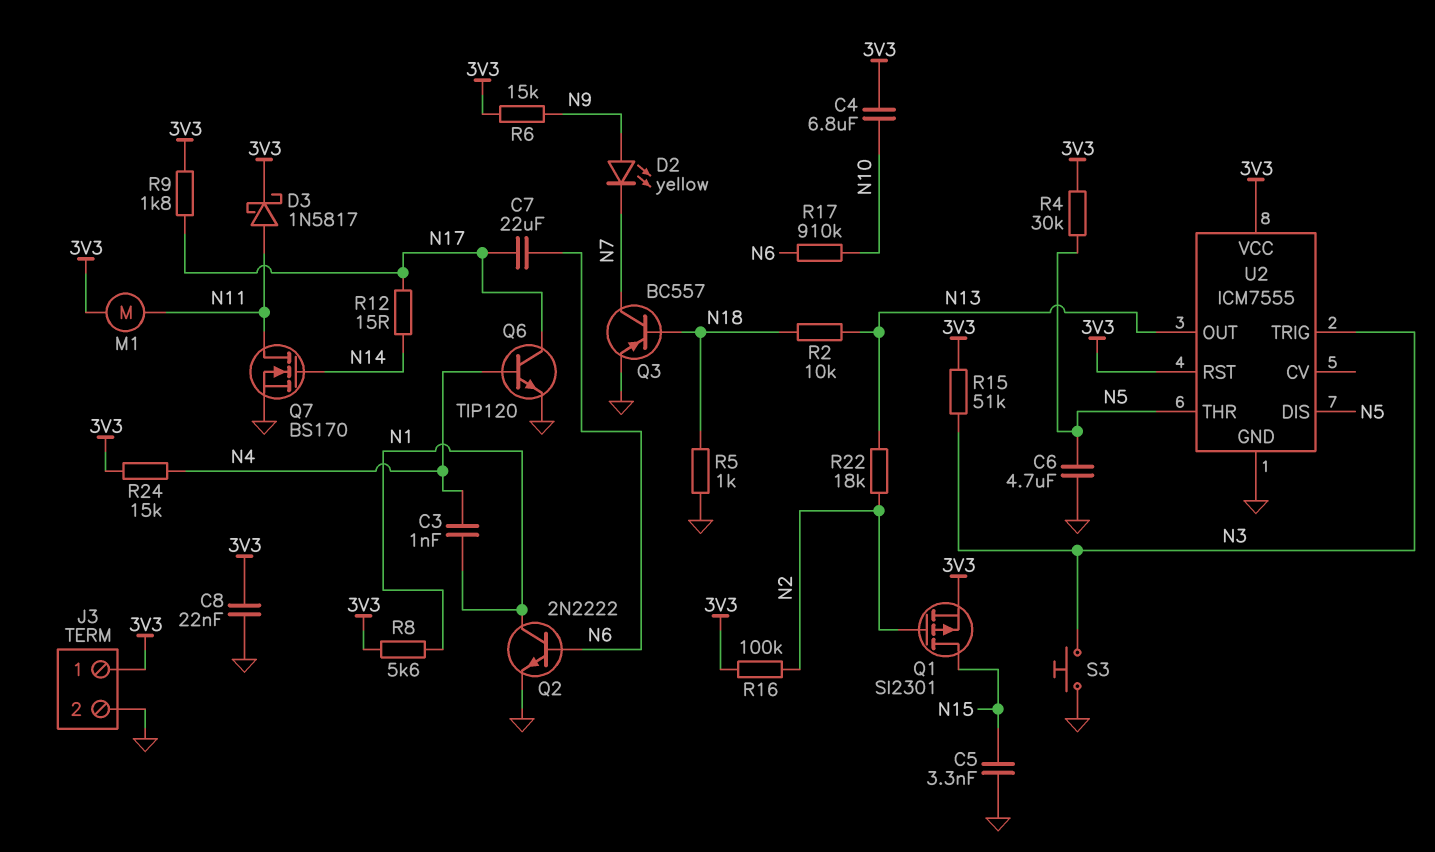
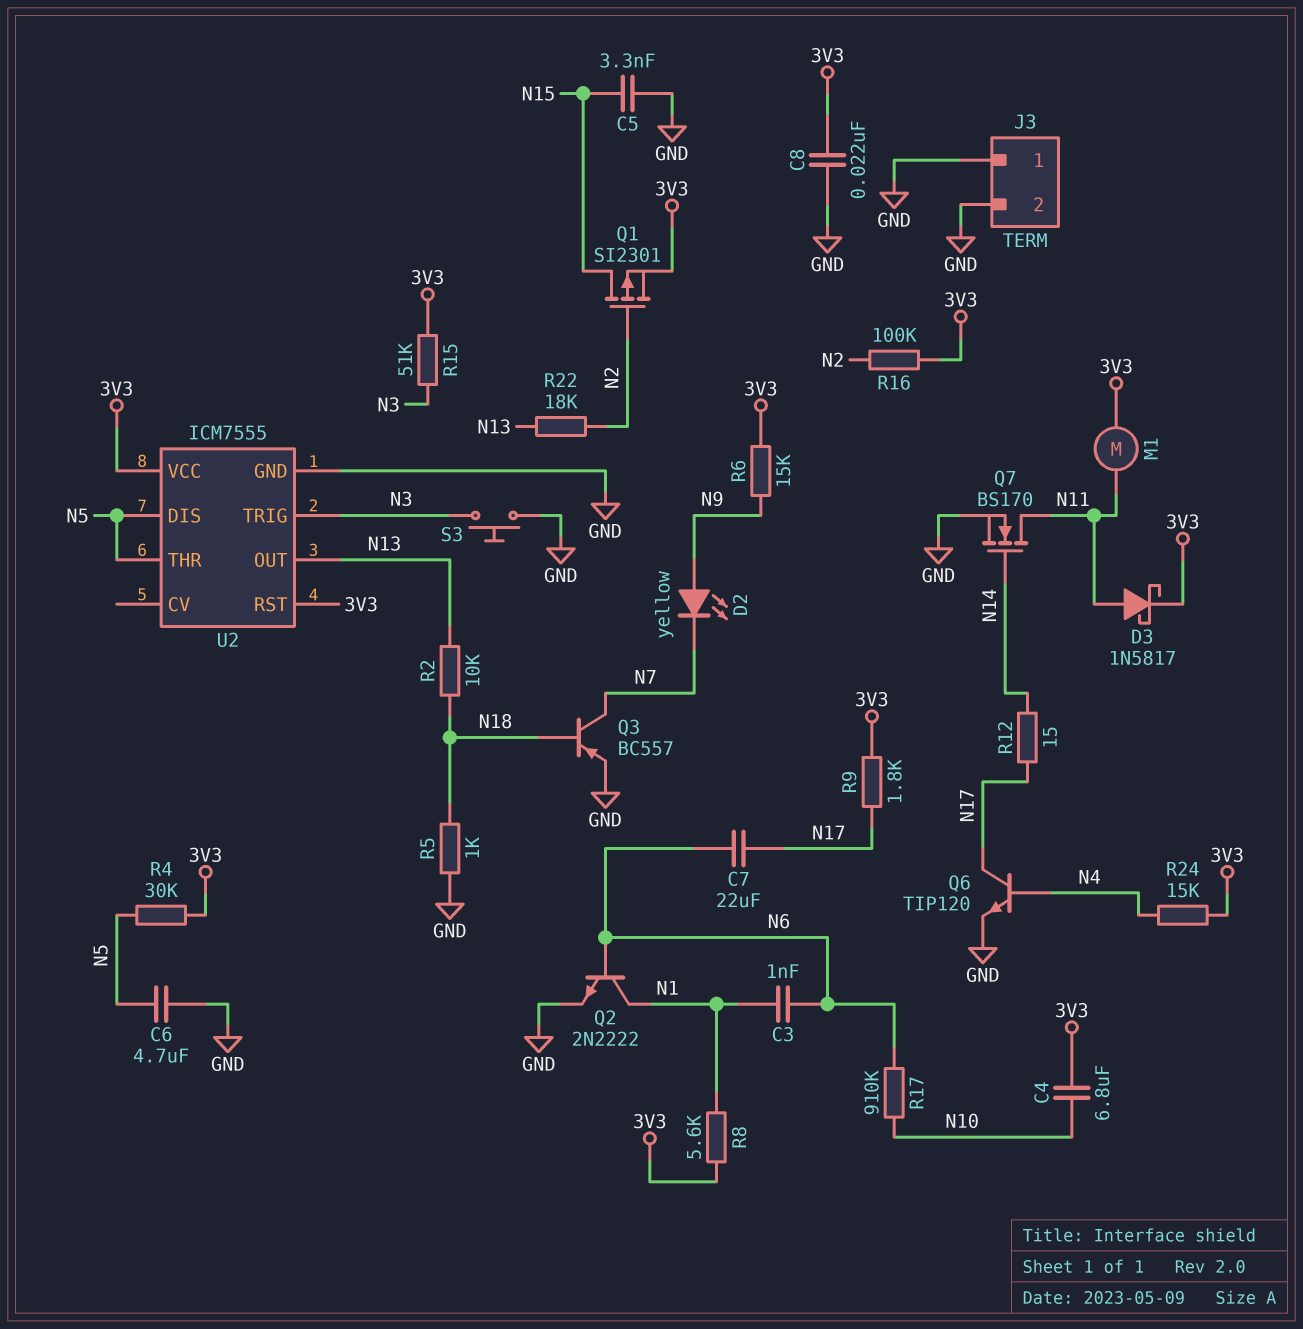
C3: 1nF (N1, N4) -> 1nF (N1, N6)
J3 pin 1: 3V3 -> GND

